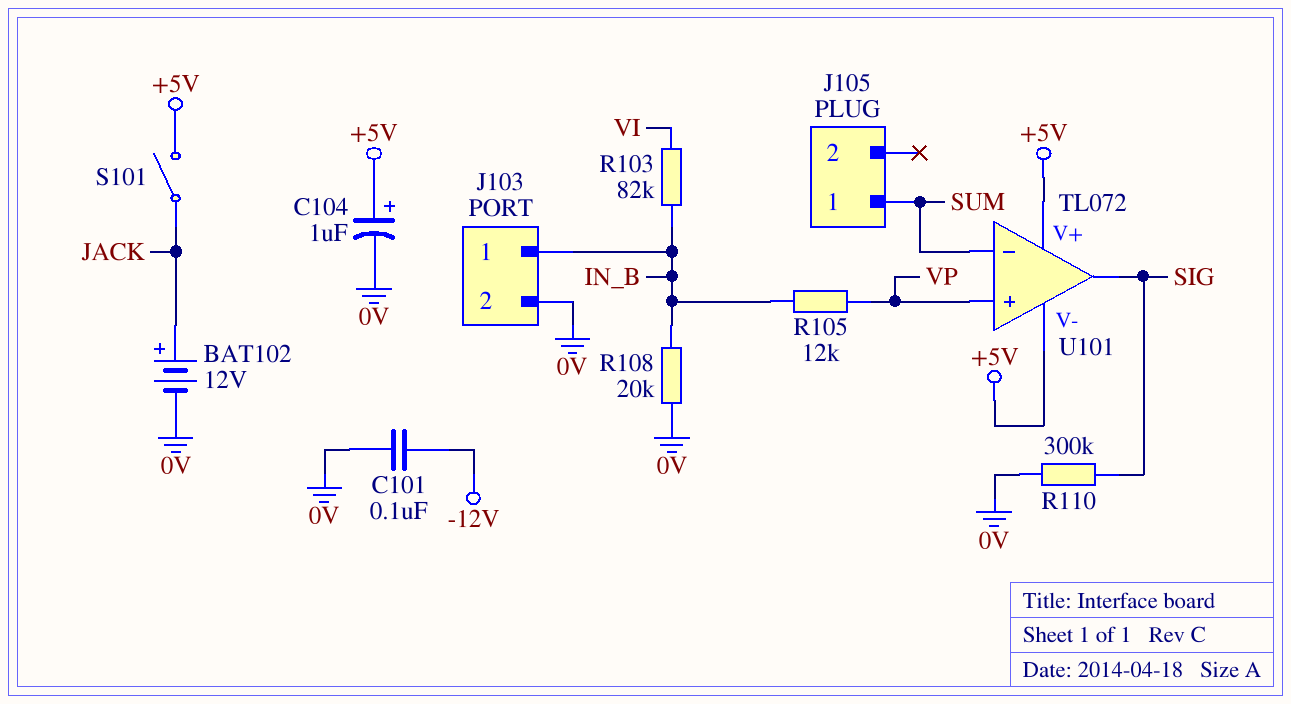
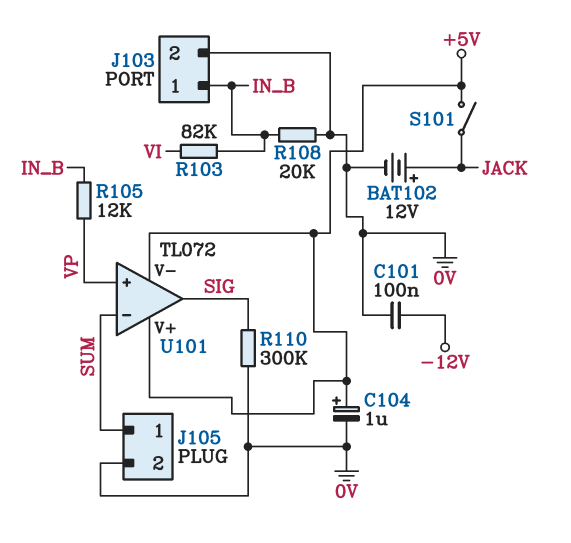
J105 pin 2: none -> 0V

